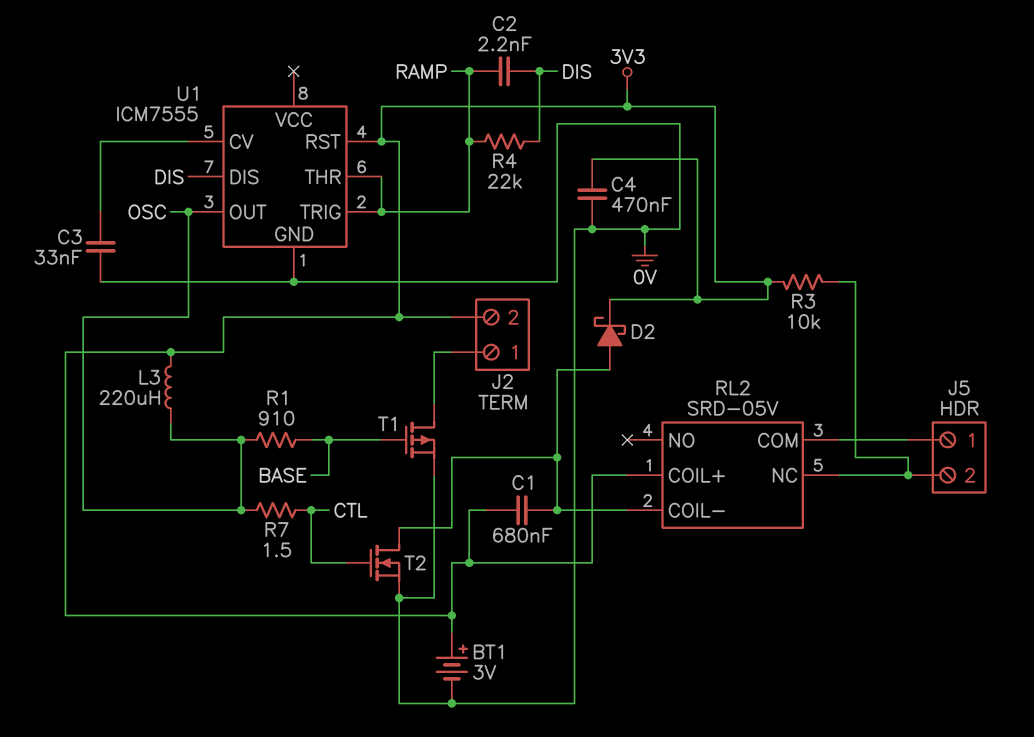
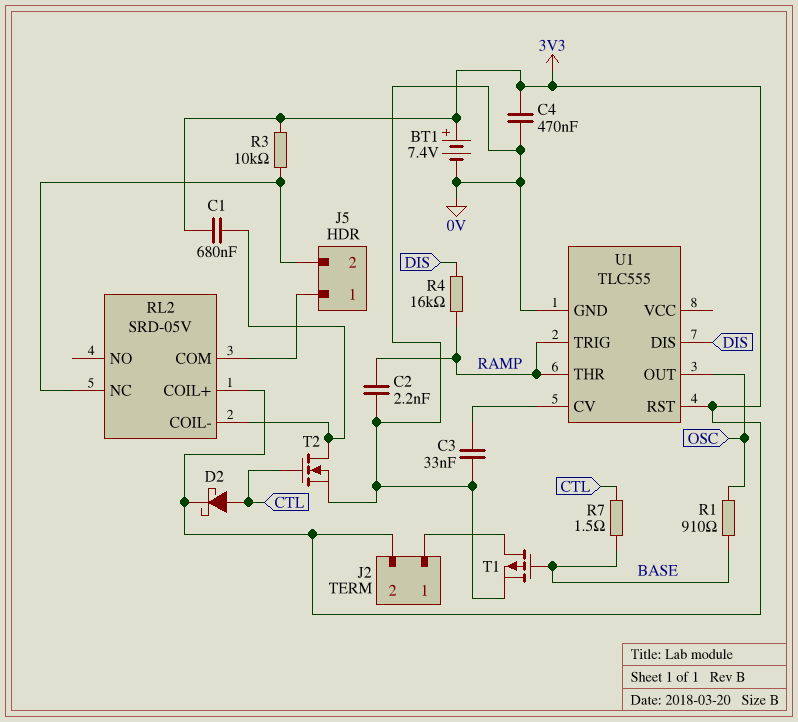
BT1: 3V (plus 3V3, minus 0V) -> 7.4V (plus 3V3, minus 0V)
C2: 2.2nF (DIS, RAMP) -> 2.2nF (0V, RAMP)
D2: schottky (A RL2/COIL-, K 3V3) -> schottky (A CTL, K 3V3)
L3: 220uH (3V3, OSC) -> none
R4: 22k (DIS, RAMP) -> 16k (DIS, RAMP)
R7: 1.5 (CTL, OSC) -> 1.5 (BASE, CTL)
U1: ICM7555 -> TLC555

